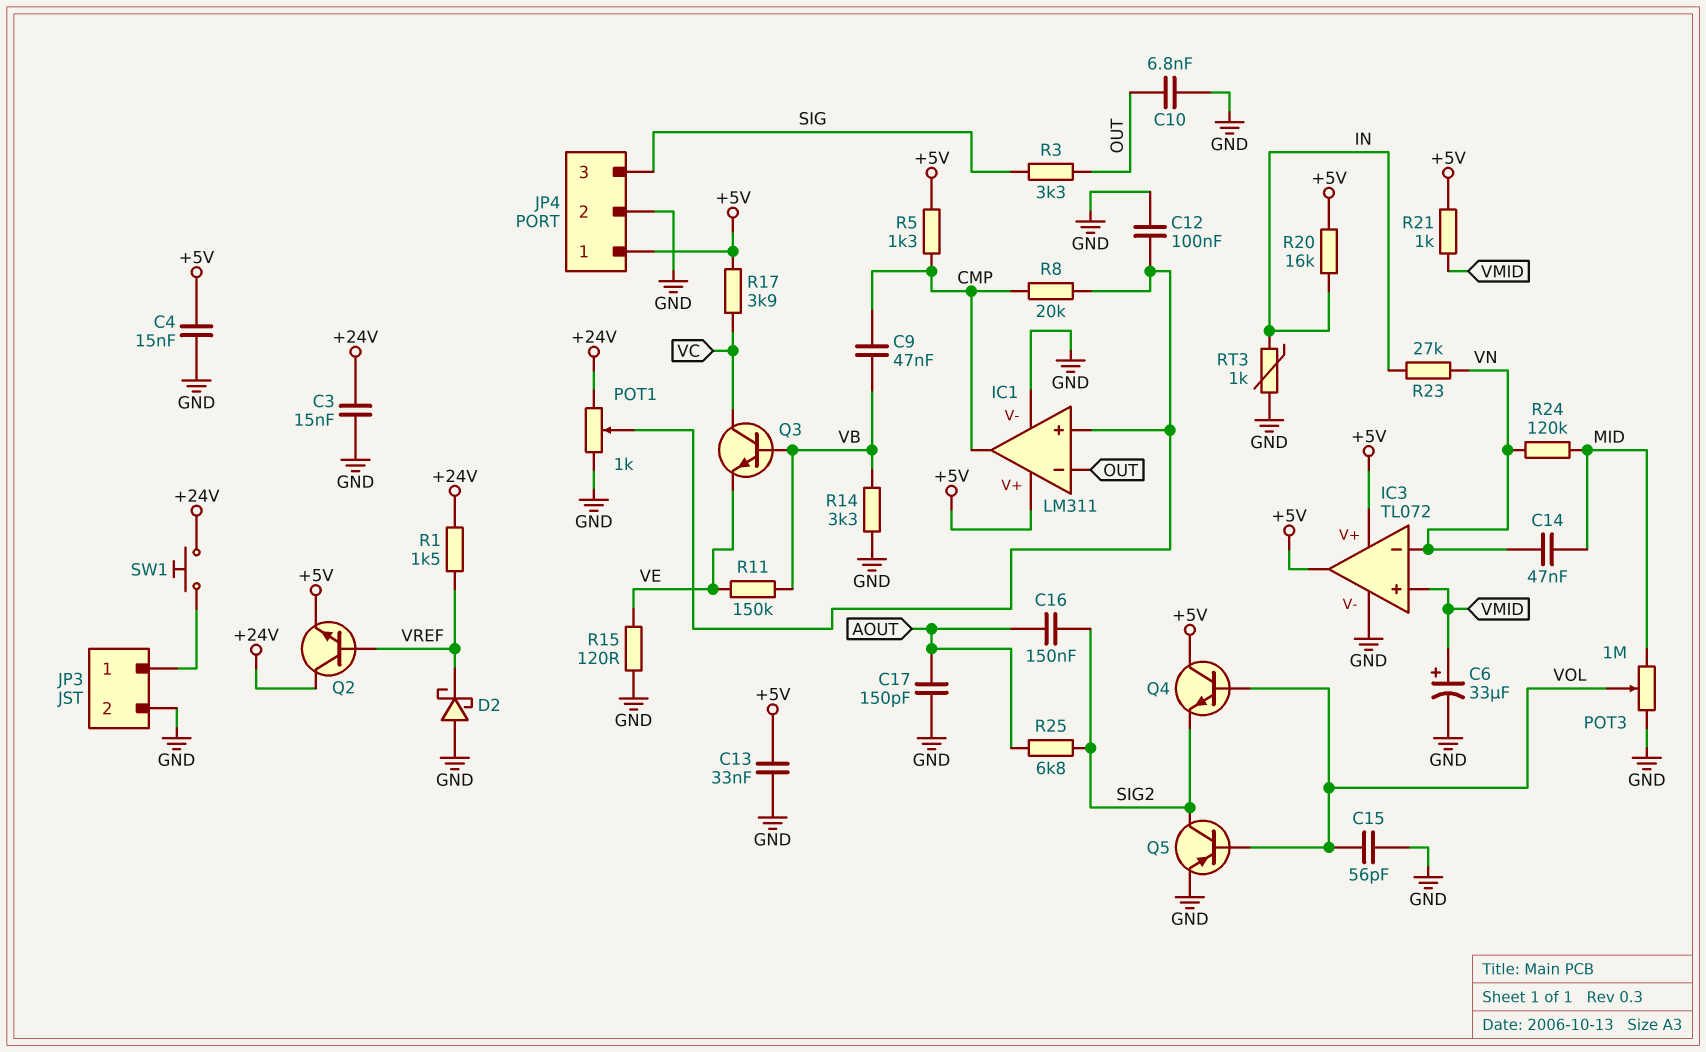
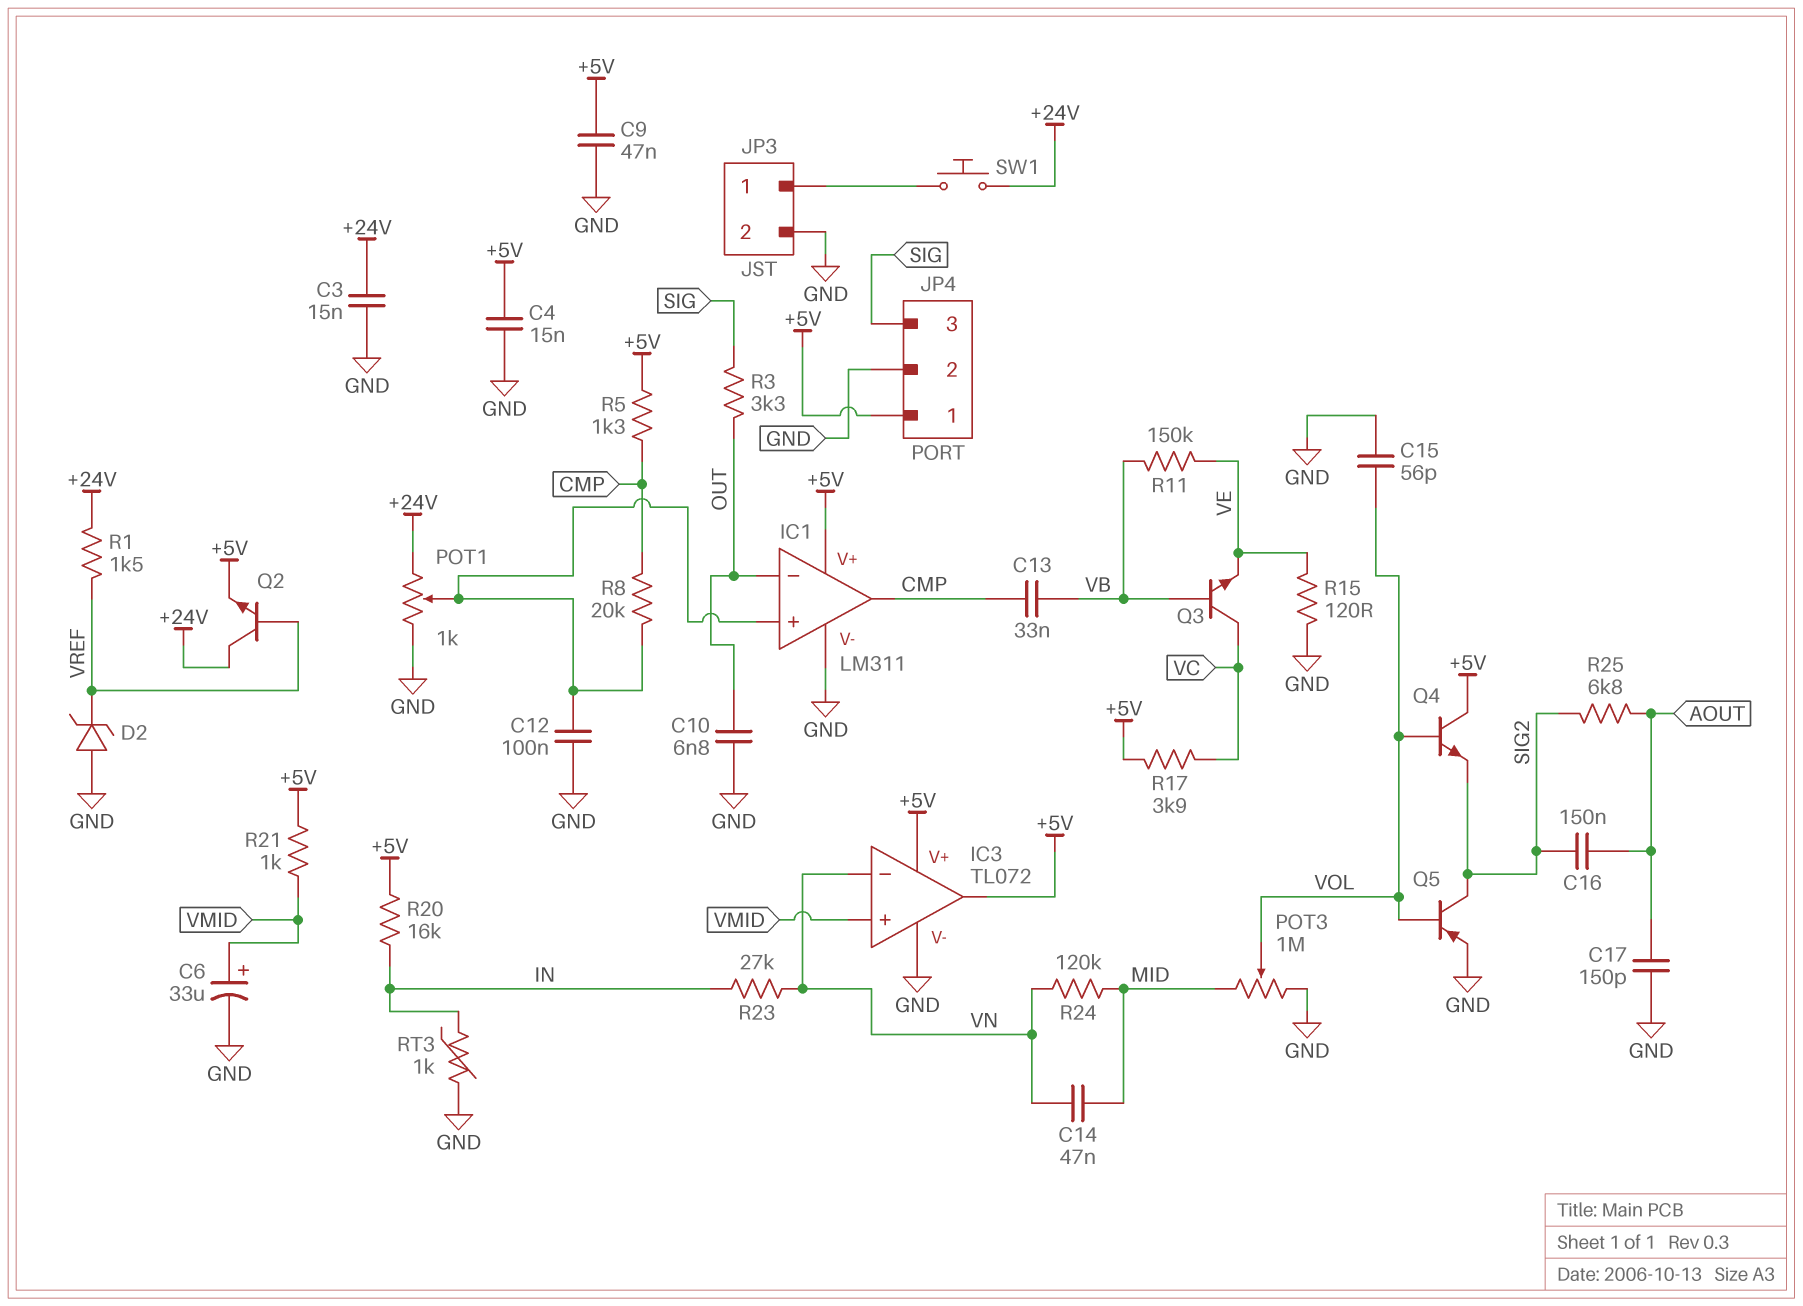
C9: 47nF (CMP, VB) -> 47nF (+5V, GND)
C13: 33nF (+5V, GND) -> 33nF (CMP, VB)
D2: schottky (A GND, K VREF) -> zener (A GND, K VREF)
R14: 3.3k (GND, VB) -> none

